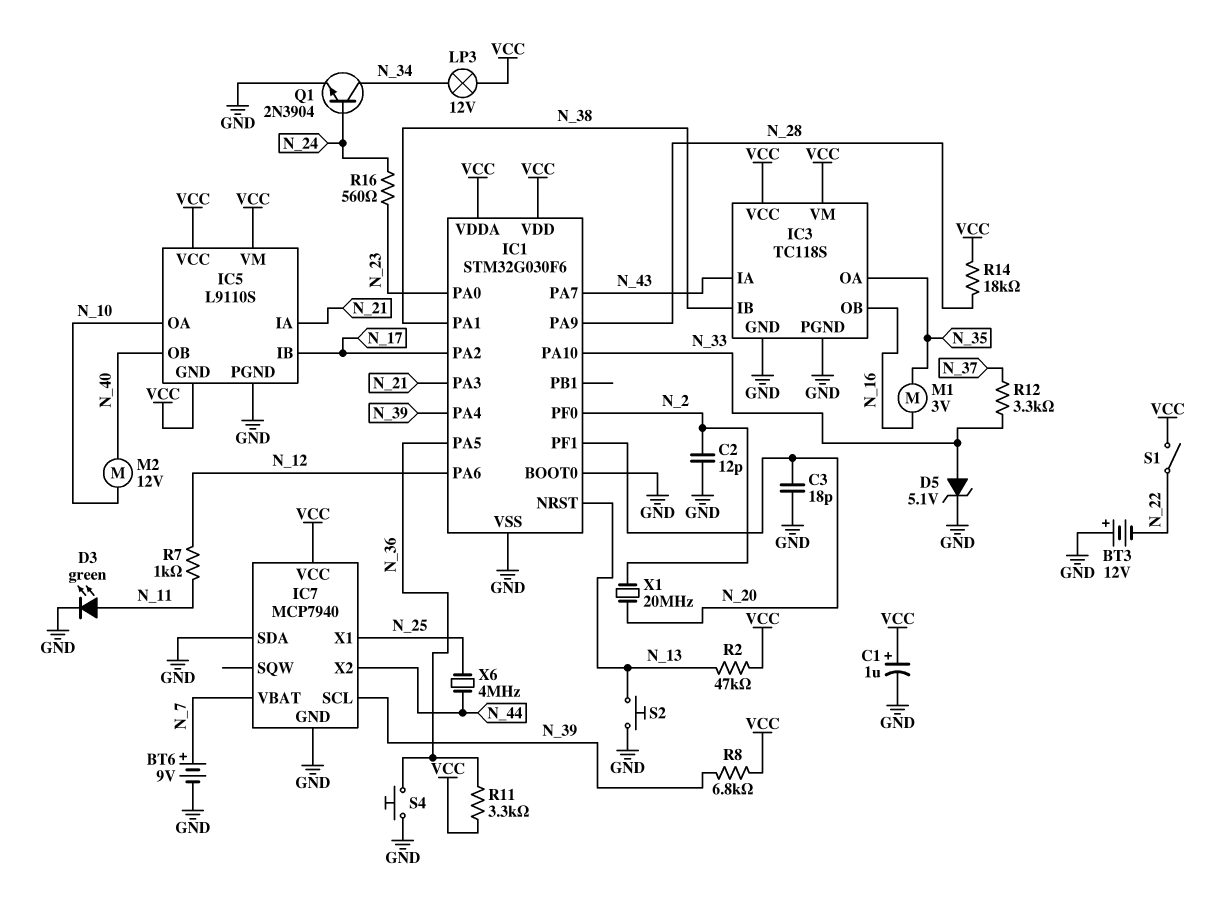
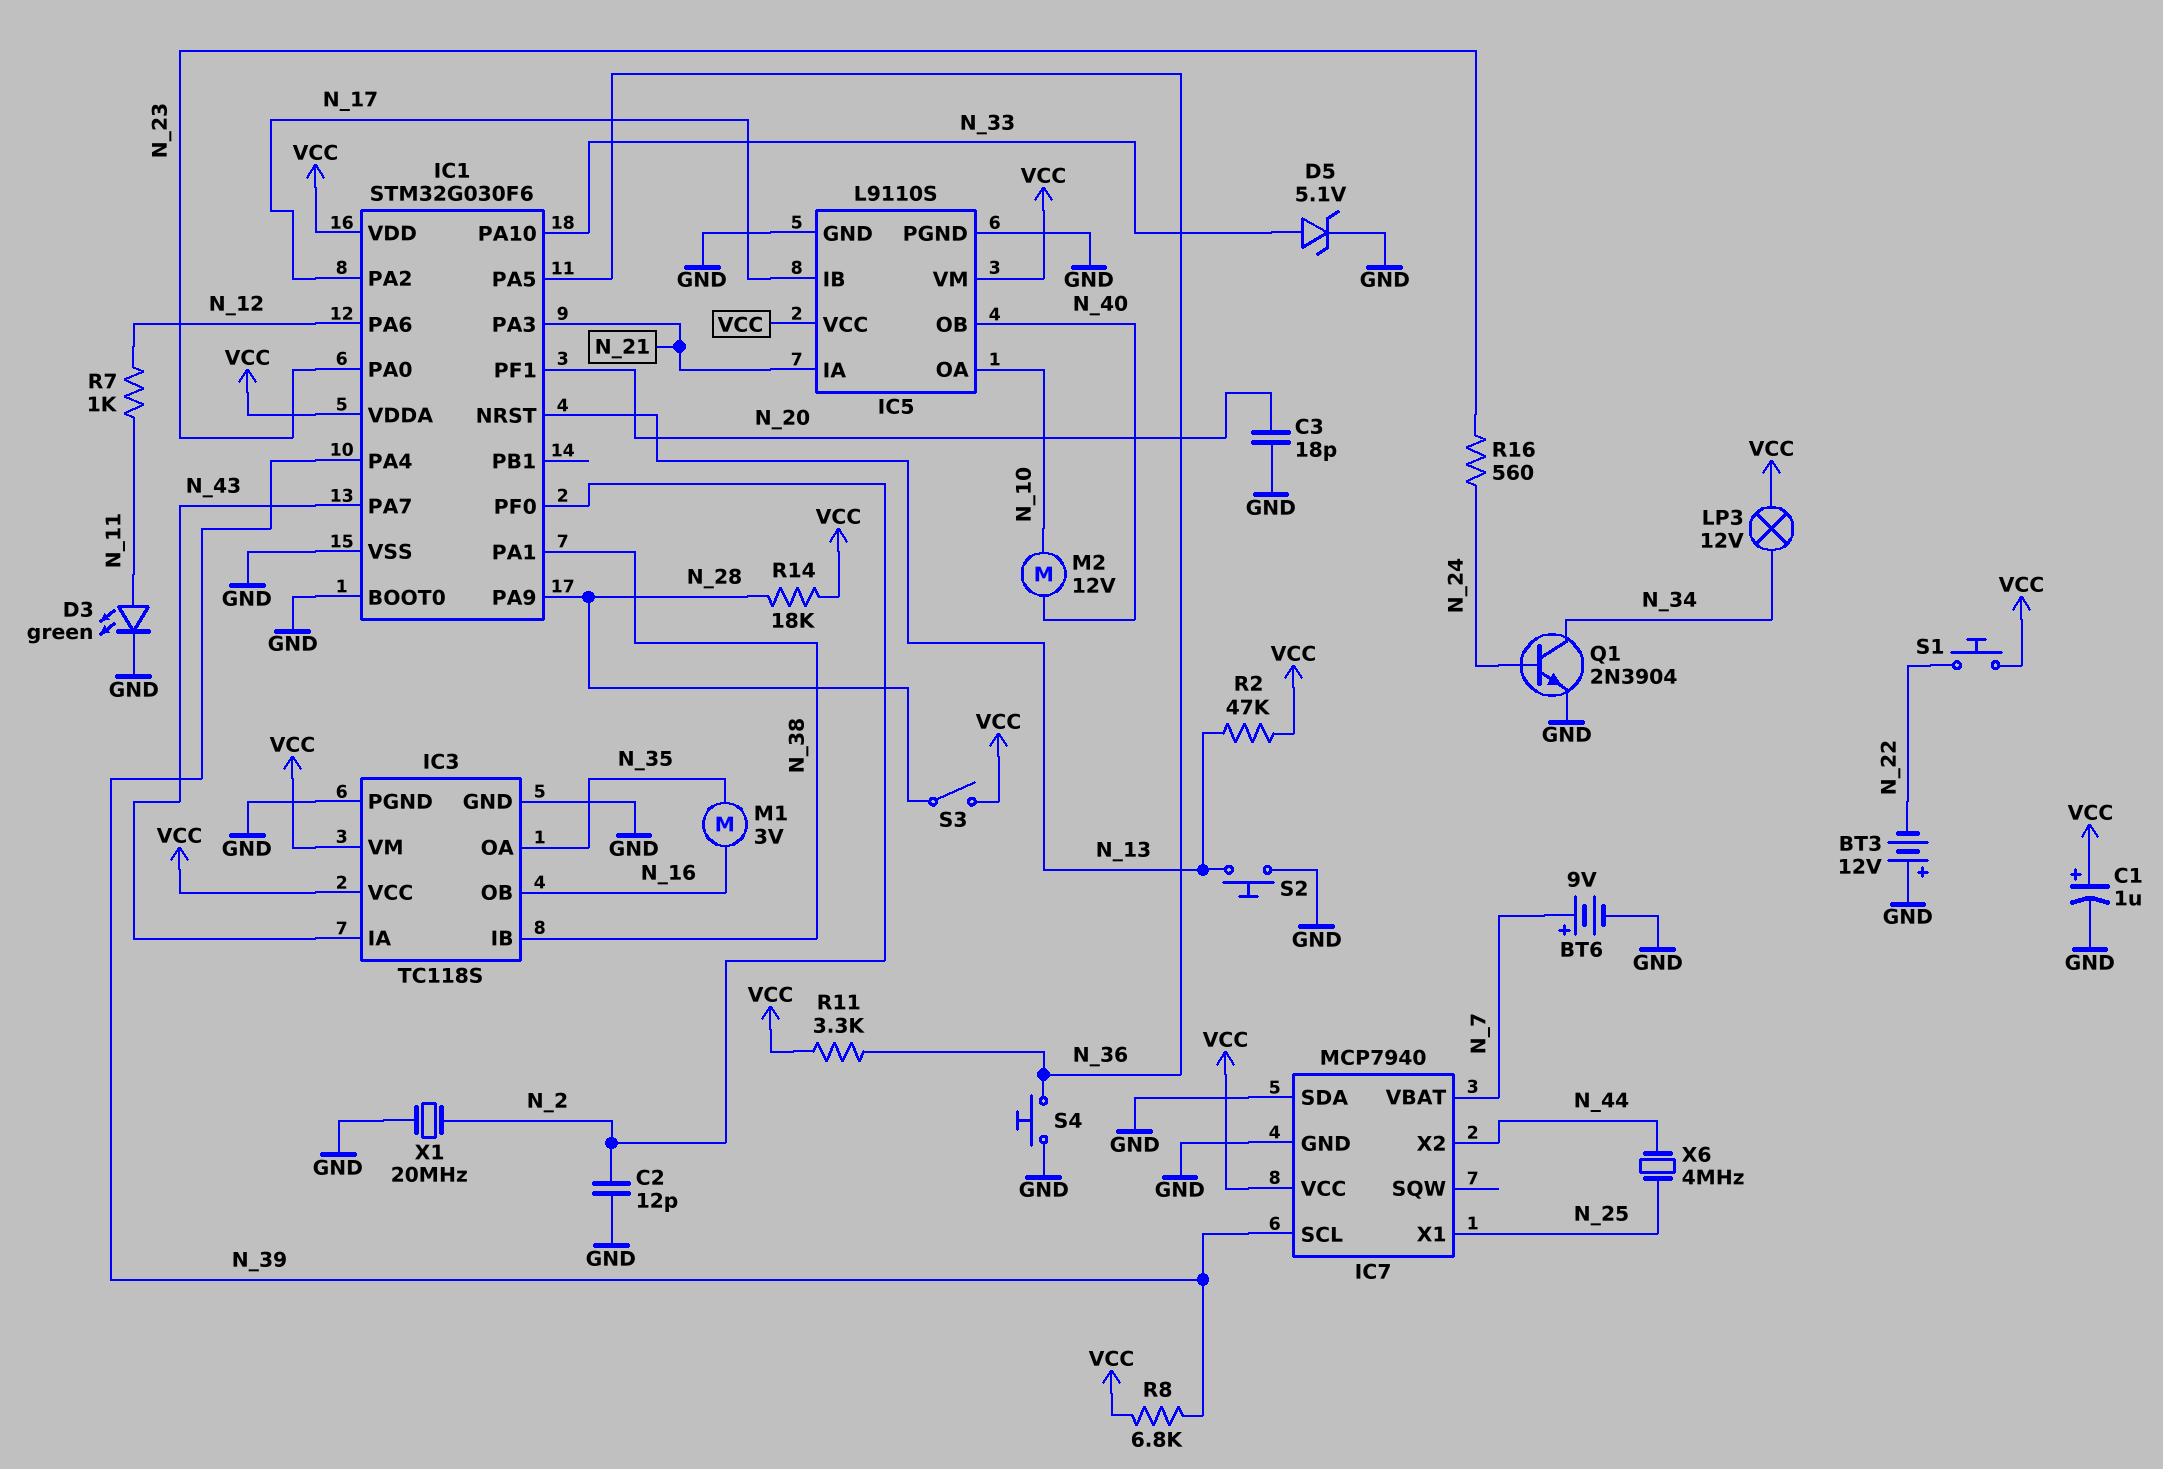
IC5 pin GND: VCC -> GND
R12: 3.3k (N_33, N_37) -> none
S1: switch (N_22, VCC) -> button (N_22, VCC)
S3: none -> switch (N_28, VCC)
X1: 20MHz (N_2, N_20) -> 20MHz (GND, N_2)

